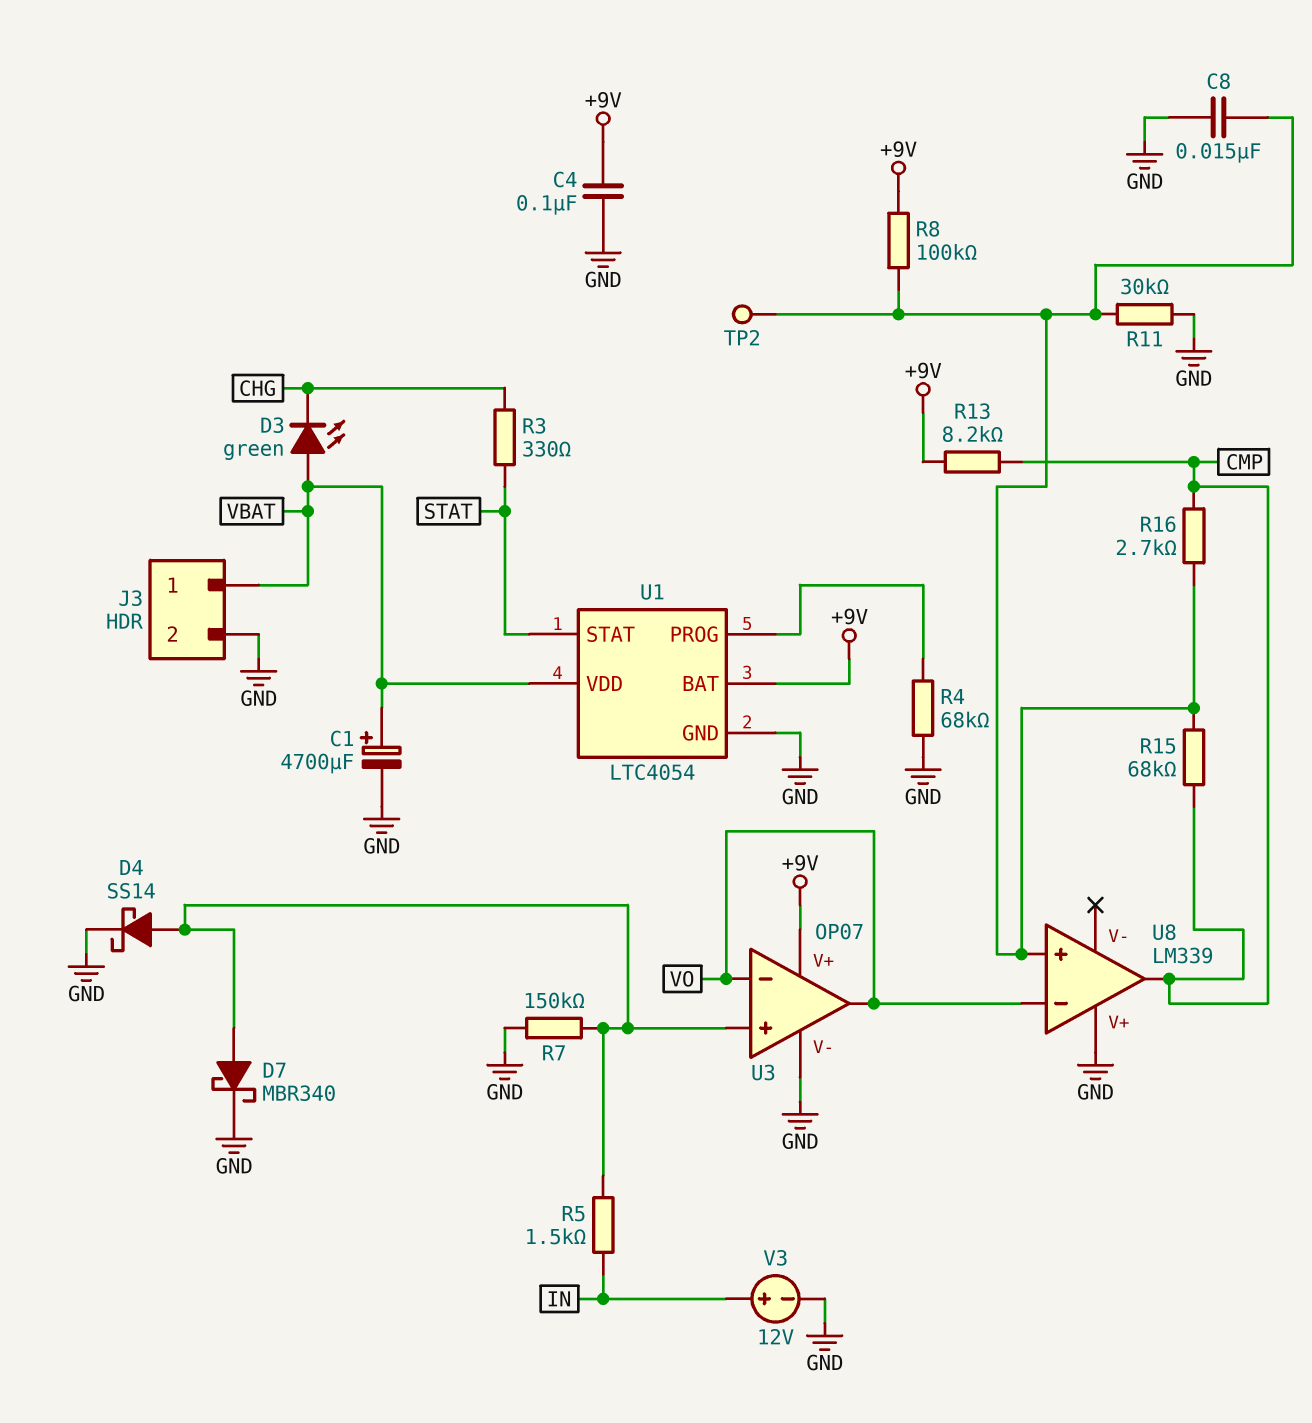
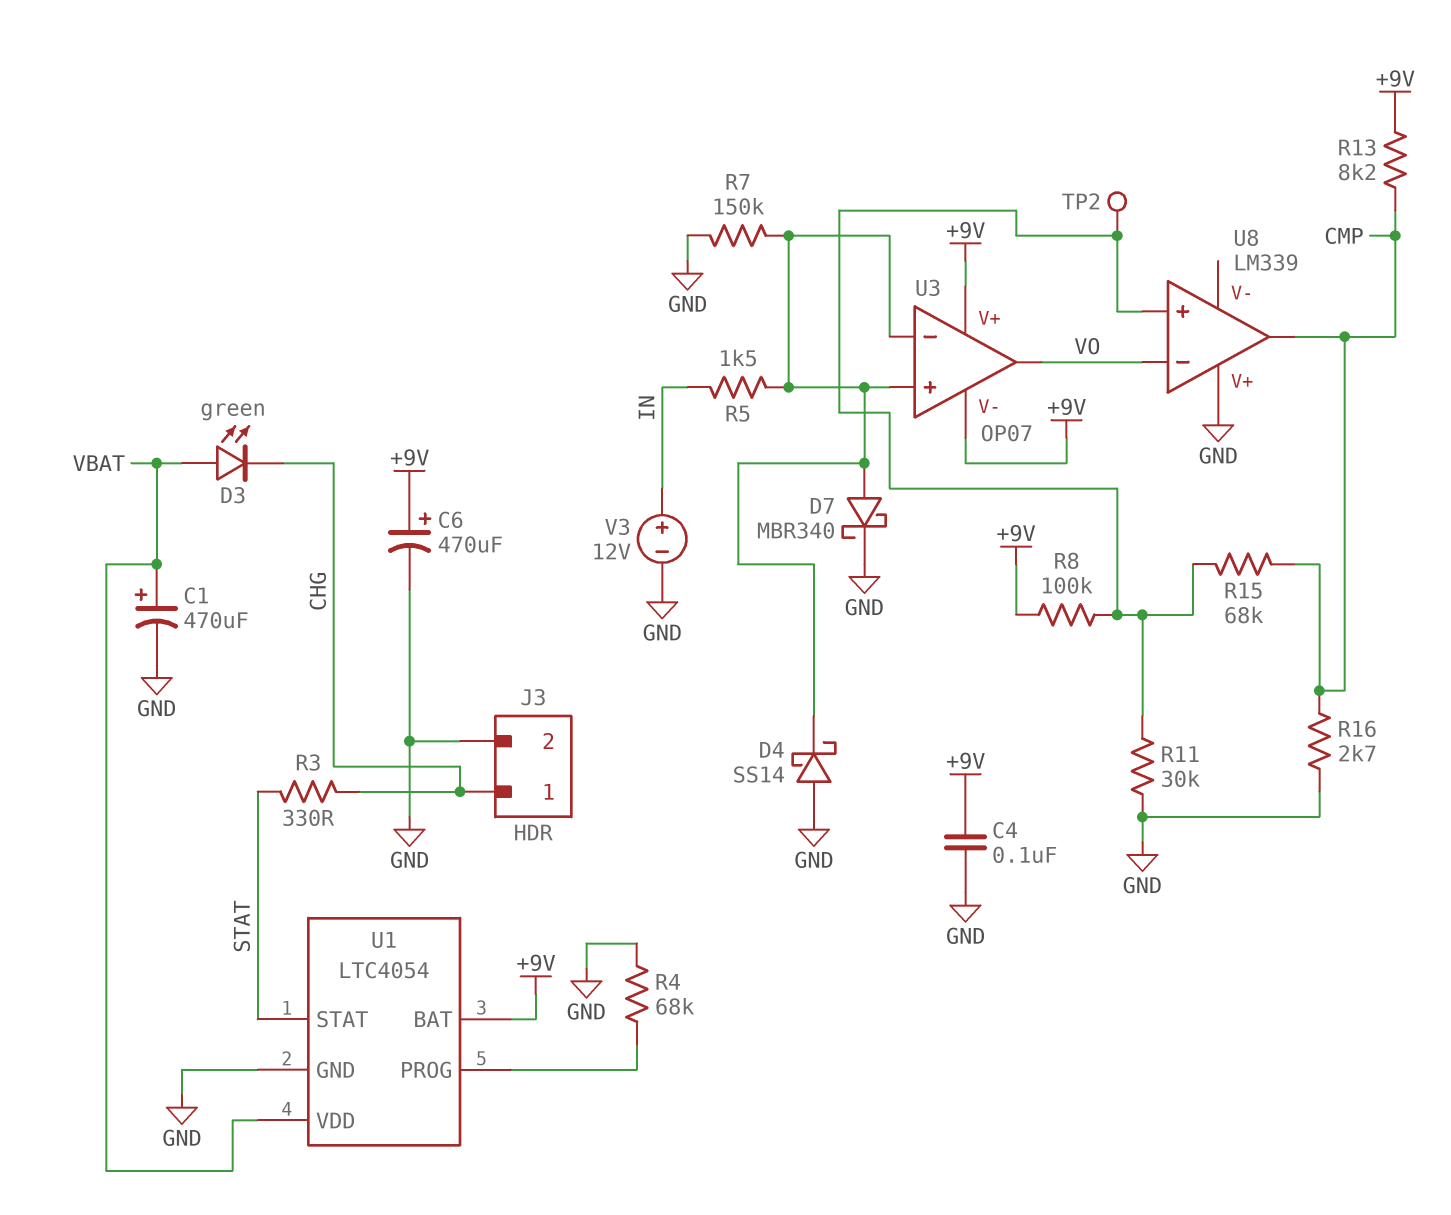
C1: 4700uF (plus VBAT, minus GND) -> 470uF (plus VBAT, minus GND)
C6: none -> 470uF (plus +9V, minus GND)
C8: 15nF (GND, U8/in+) -> none
D4: schottky SS14 (A U3/in+, K GND) -> schottky SS14 (A GND, K U3/in+)
J3 pin 1: VBAT -> CHG
R16: 2.7k (CMP, U8/in+) -> 2.7k (CMP, GND)
U3 pin V-: GND -> +9V
U3 pin in-: VO -> U3/in+

